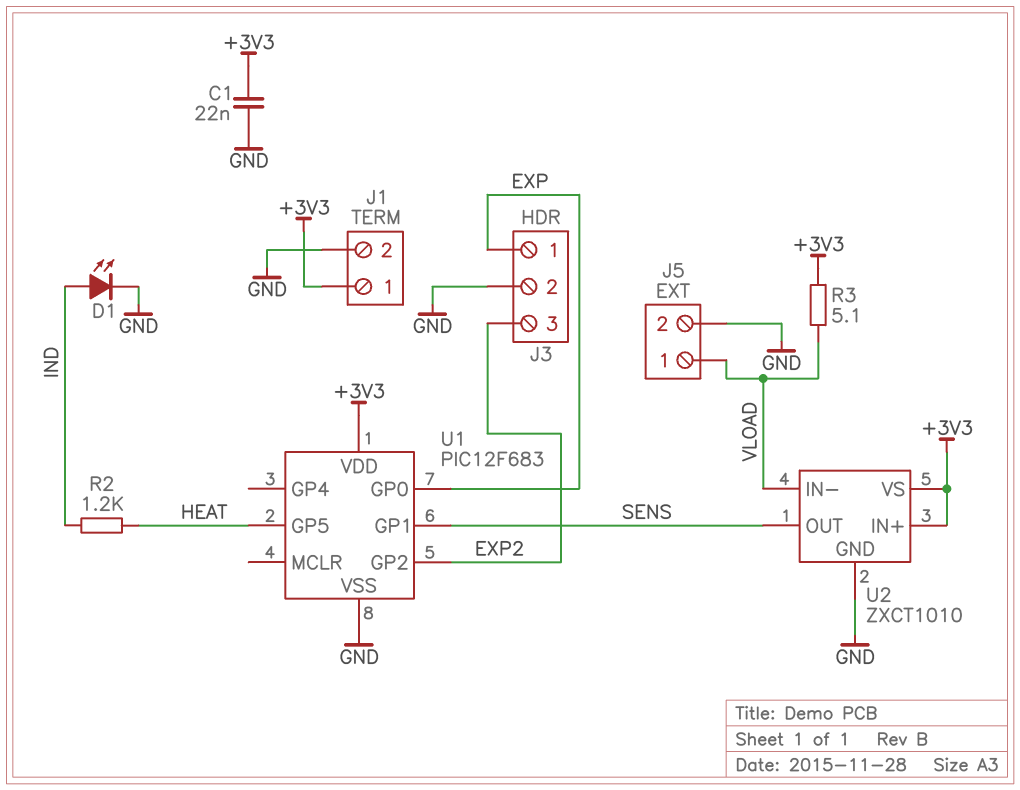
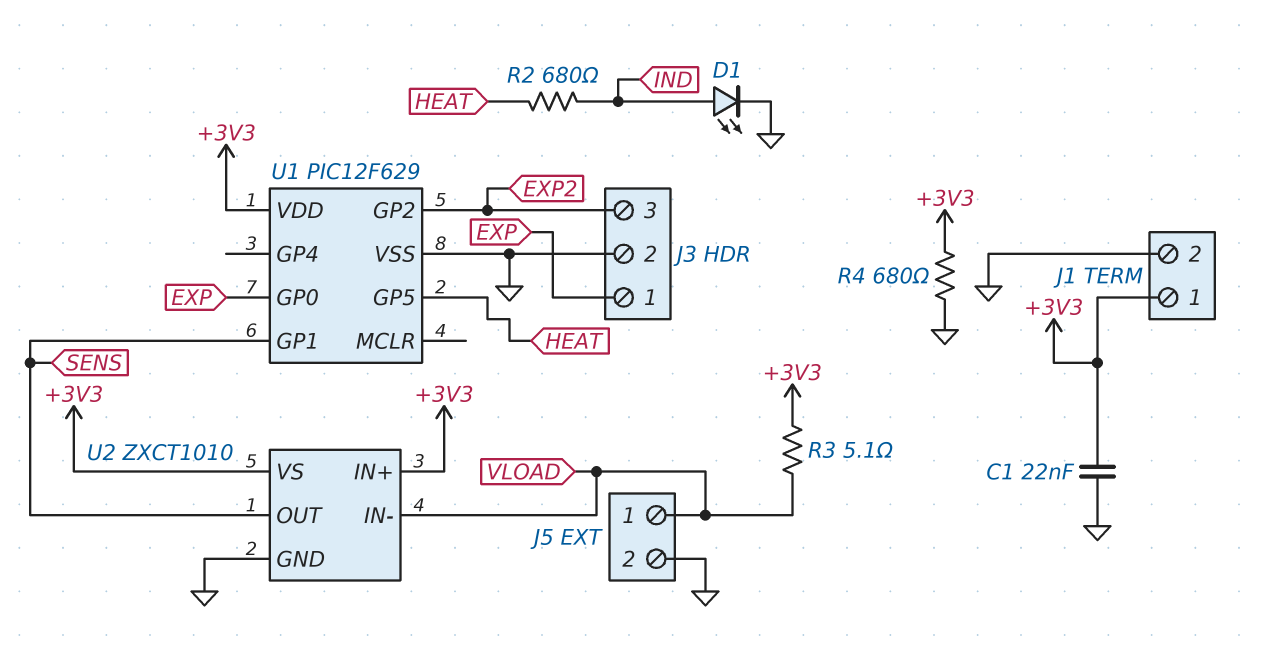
R2: 1.2k (HEAT, IND) -> 680 (HEAT, IND)
R4: none -> 680 (+3V3, GND)
U1: PIC12F683 -> PIC12F629

